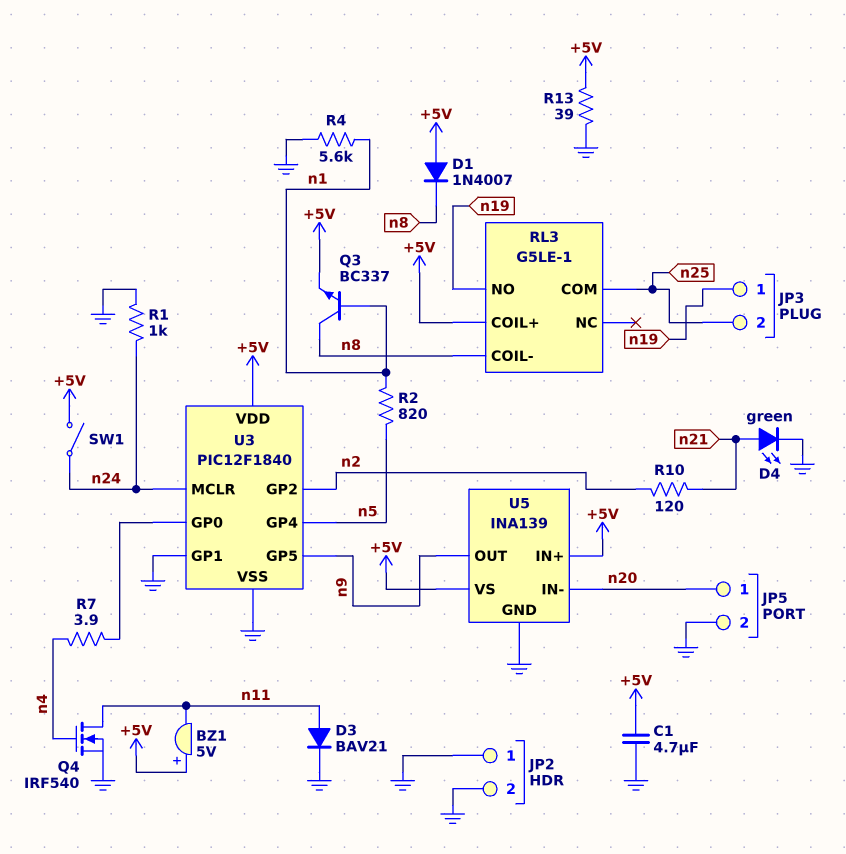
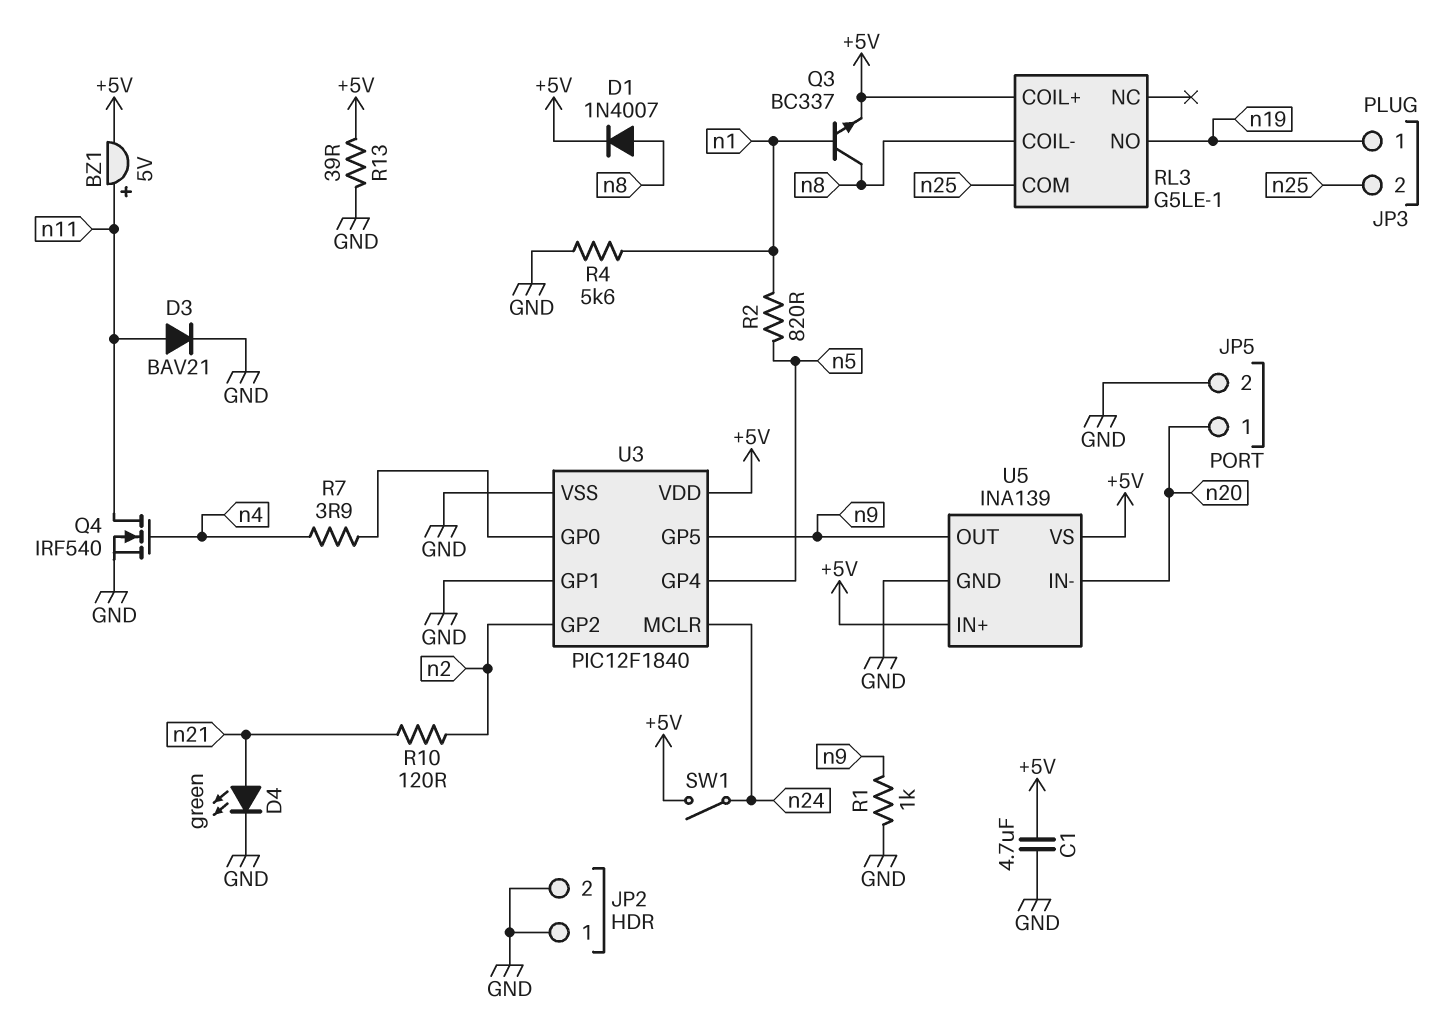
BZ1: buzzer 5V (plus +5V, minus n11) -> buzzer 5V (plus n11, minus +5V)
D1: diode 1N4007 (A +5V, K n8) -> diode 1N4007 (A n8, K +5V)
R1: 1k (GND, n24) -> 1k (GND, n9)

